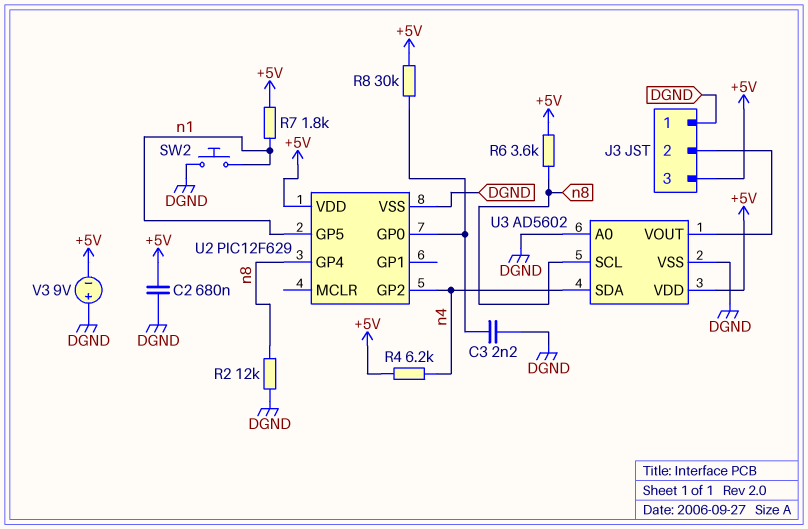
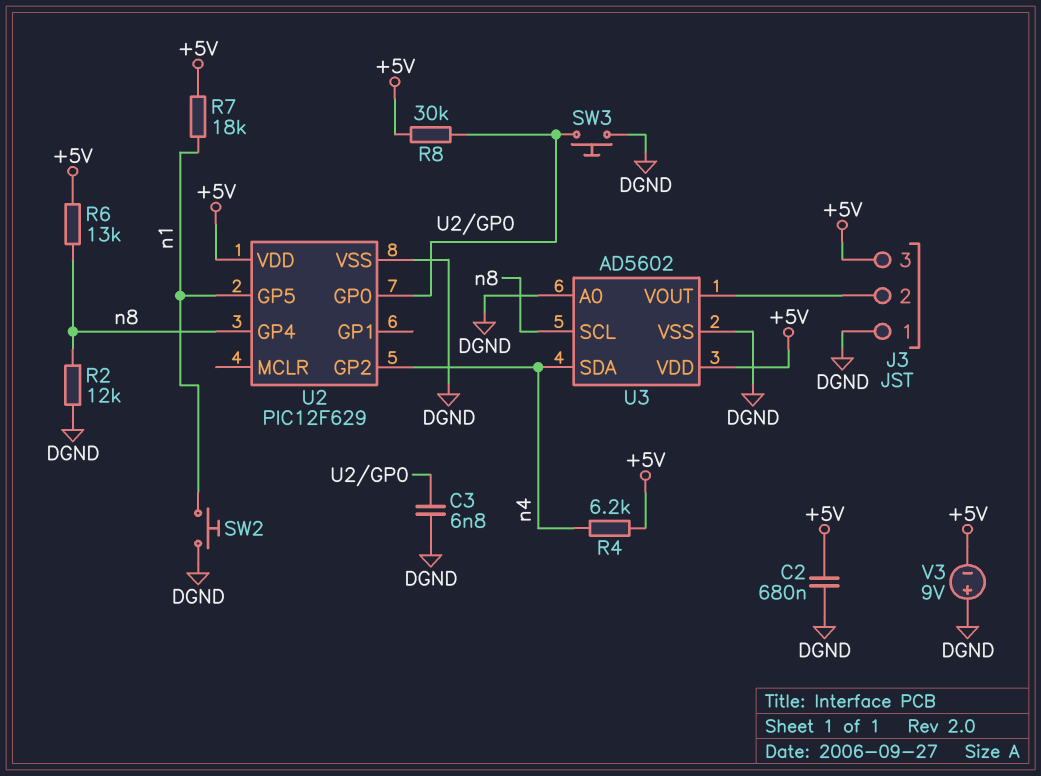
C3: 2.2nF (DGND, U2/GP0) -> 6.8nF (DGND, U2/GP0)
R6: 3.6k (+5V, n8) -> 13k (+5V, n8)
R7: 1.8k (+5V, n1) -> 18k (+5V, n1)
SW3: none -> button (DGND, U2/GP0)

